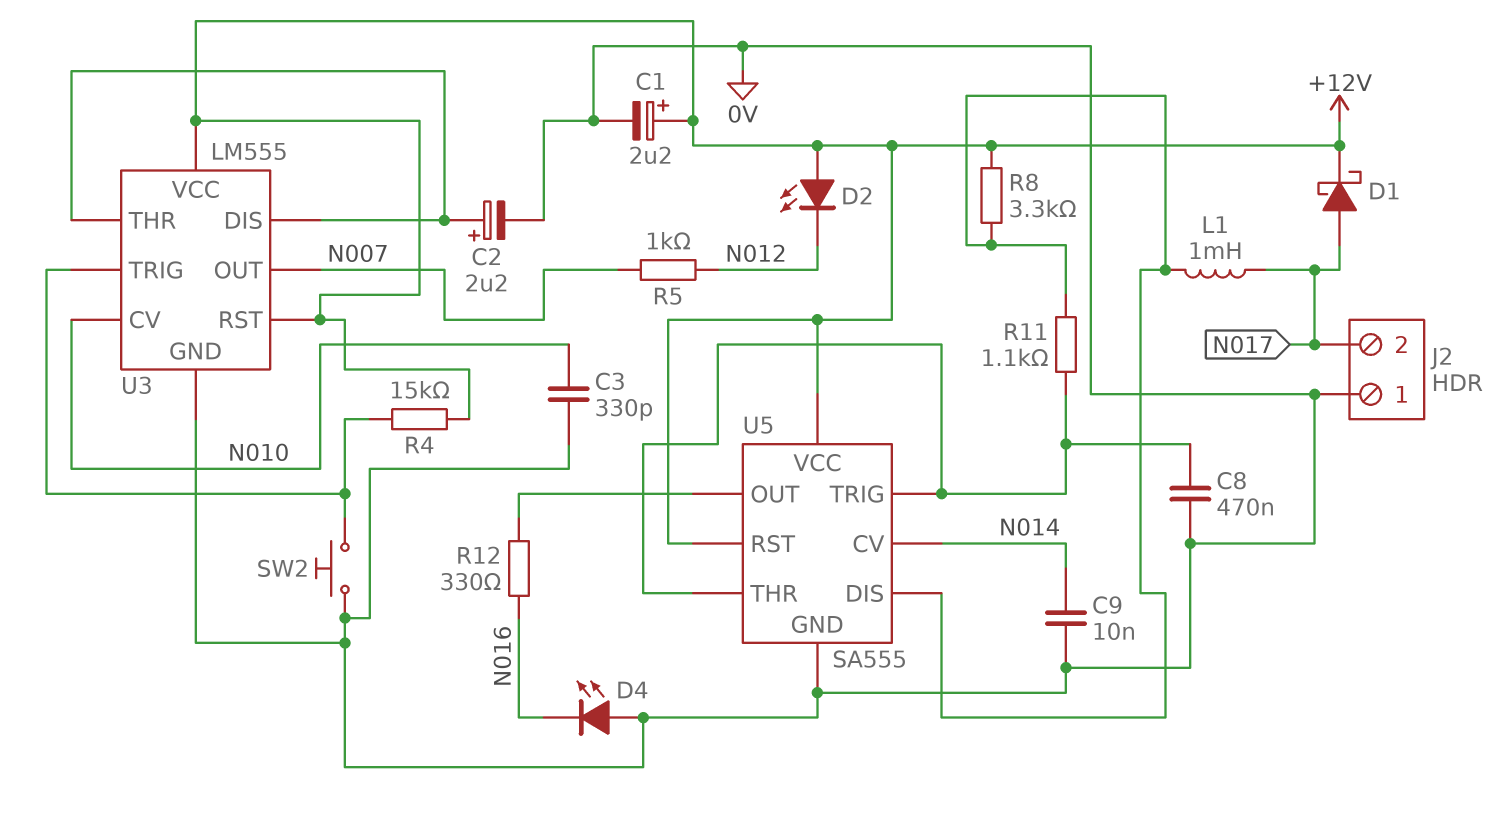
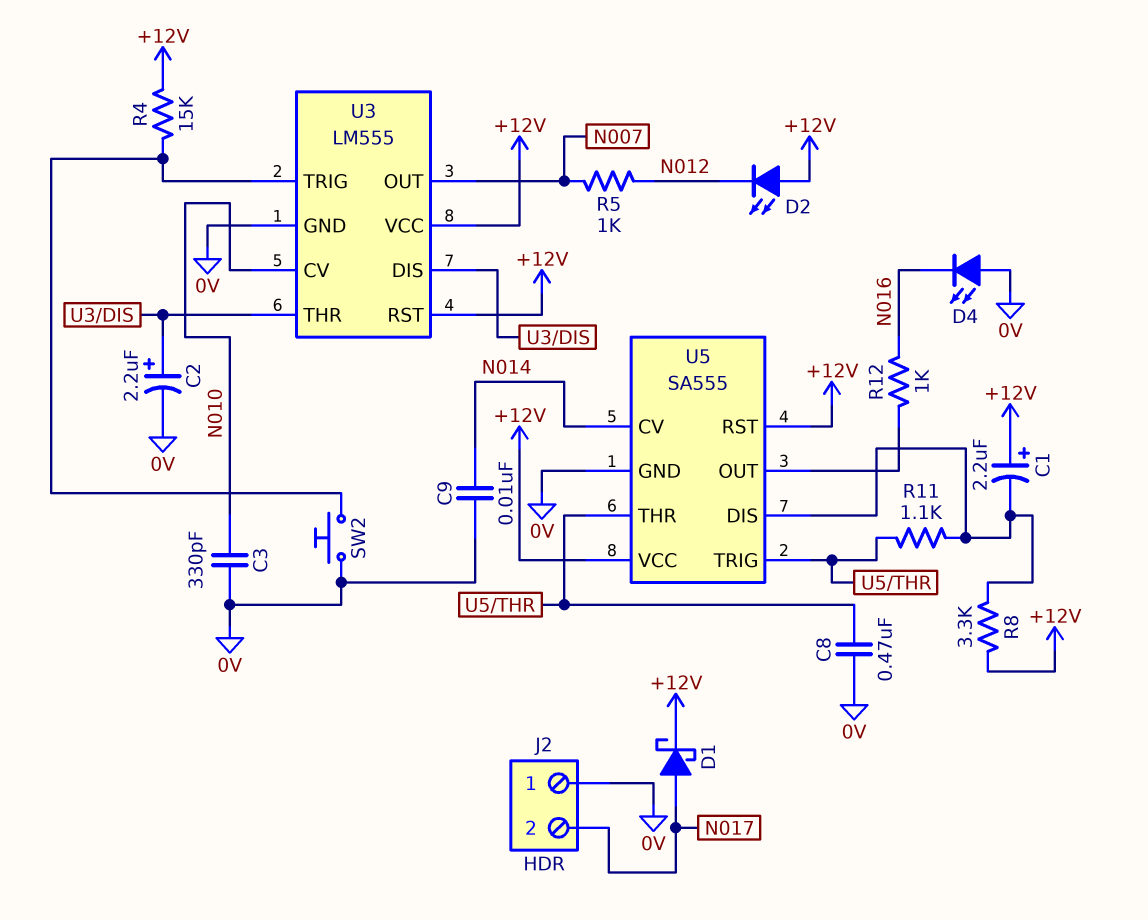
C1: 2.2uF (plus +12V, minus 0V) -> 2.2uF (plus +12V, minus U5/DIS)
L1: 1mH (N017, U5/DIS) -> none
R12: 330 (N016, U5/OUT) -> 1k (N016, U5/OUT)

